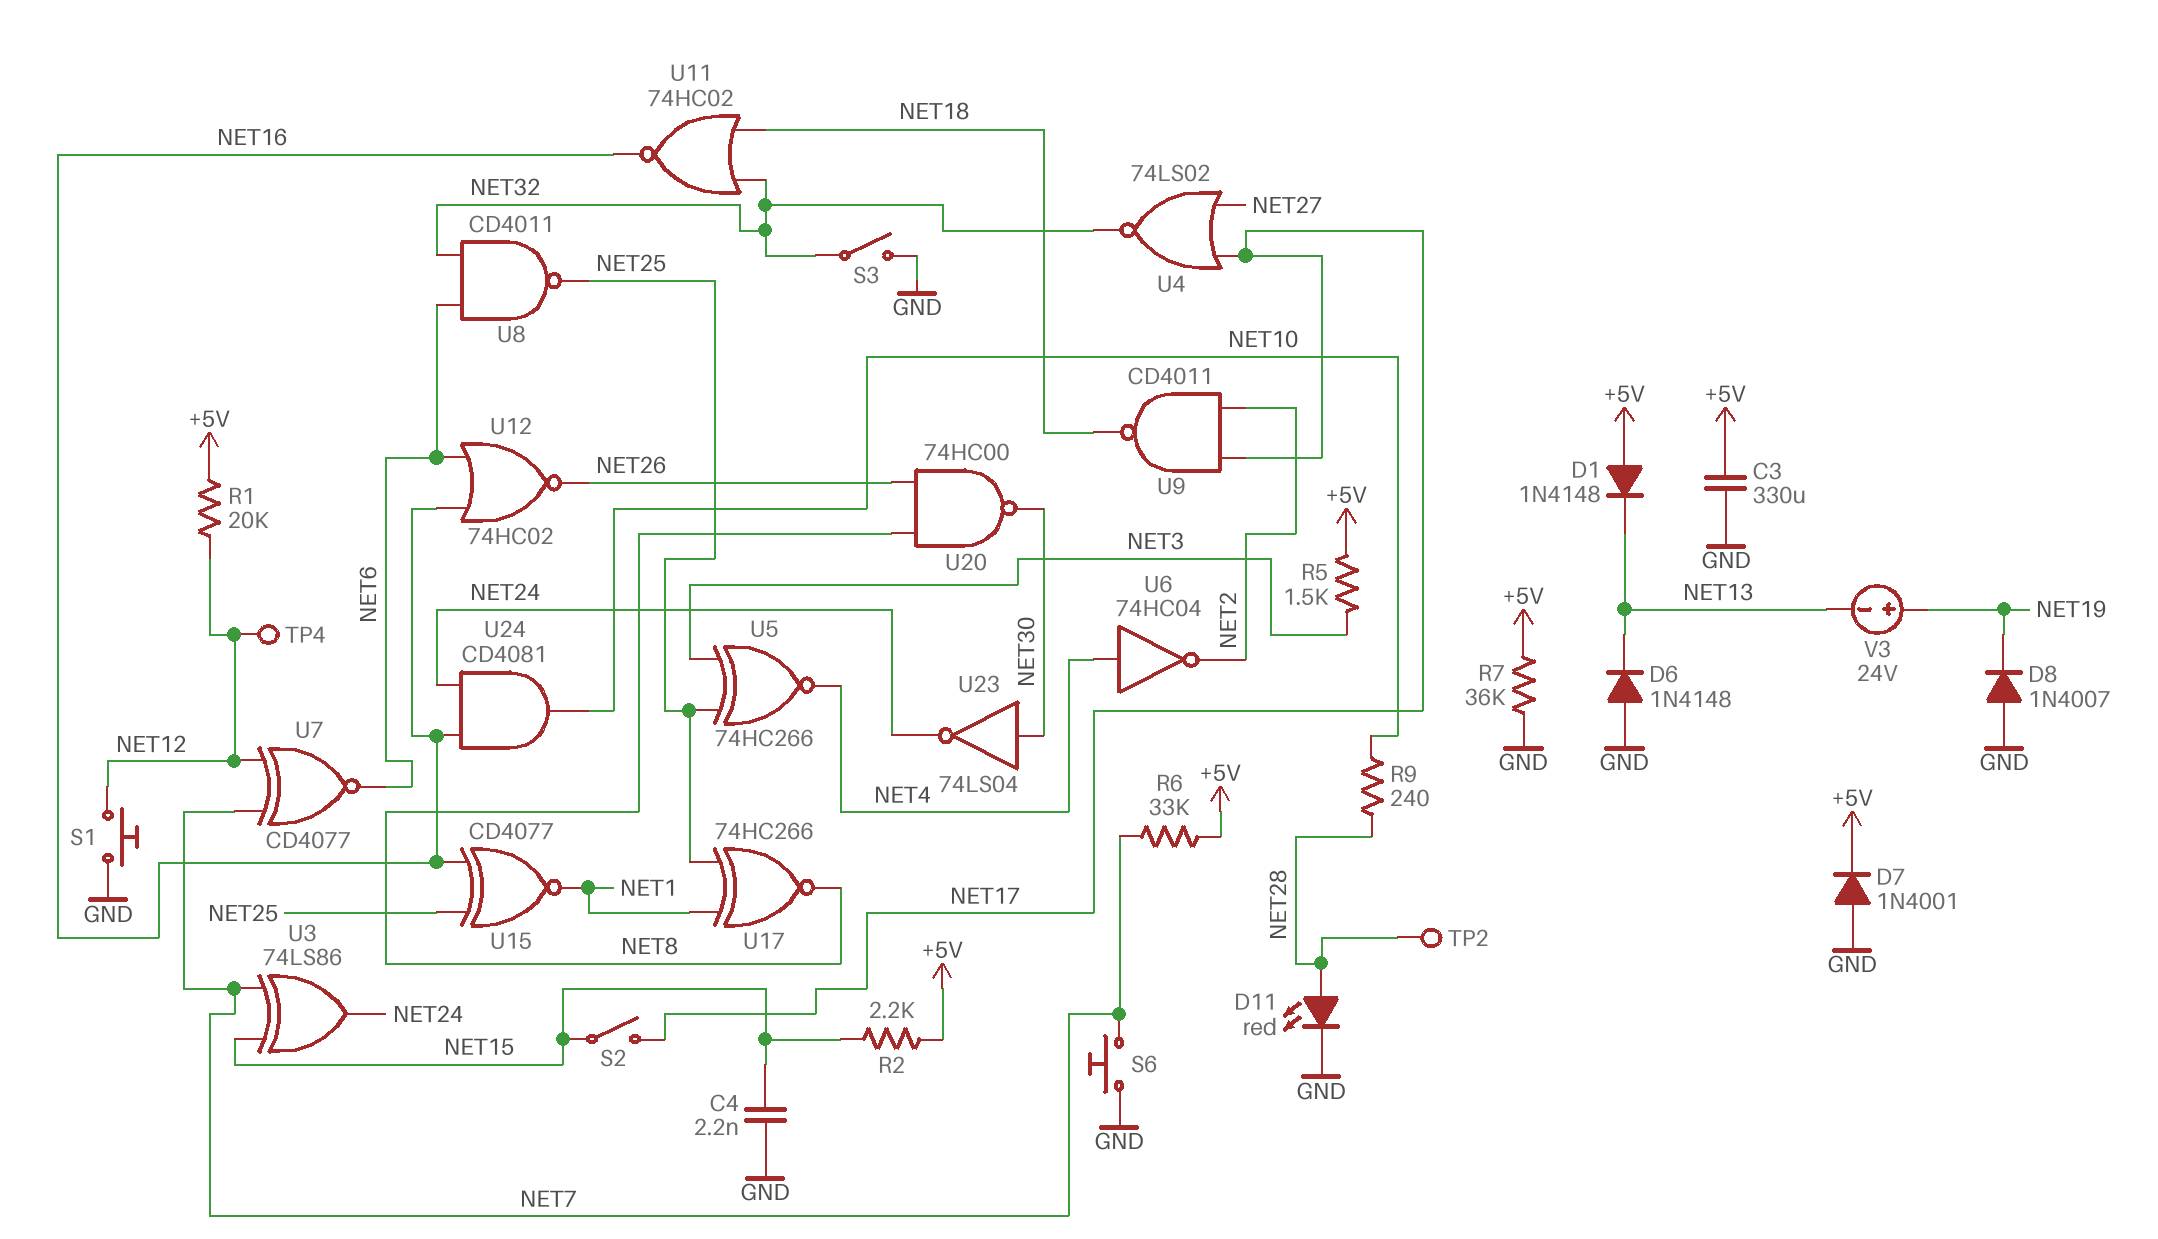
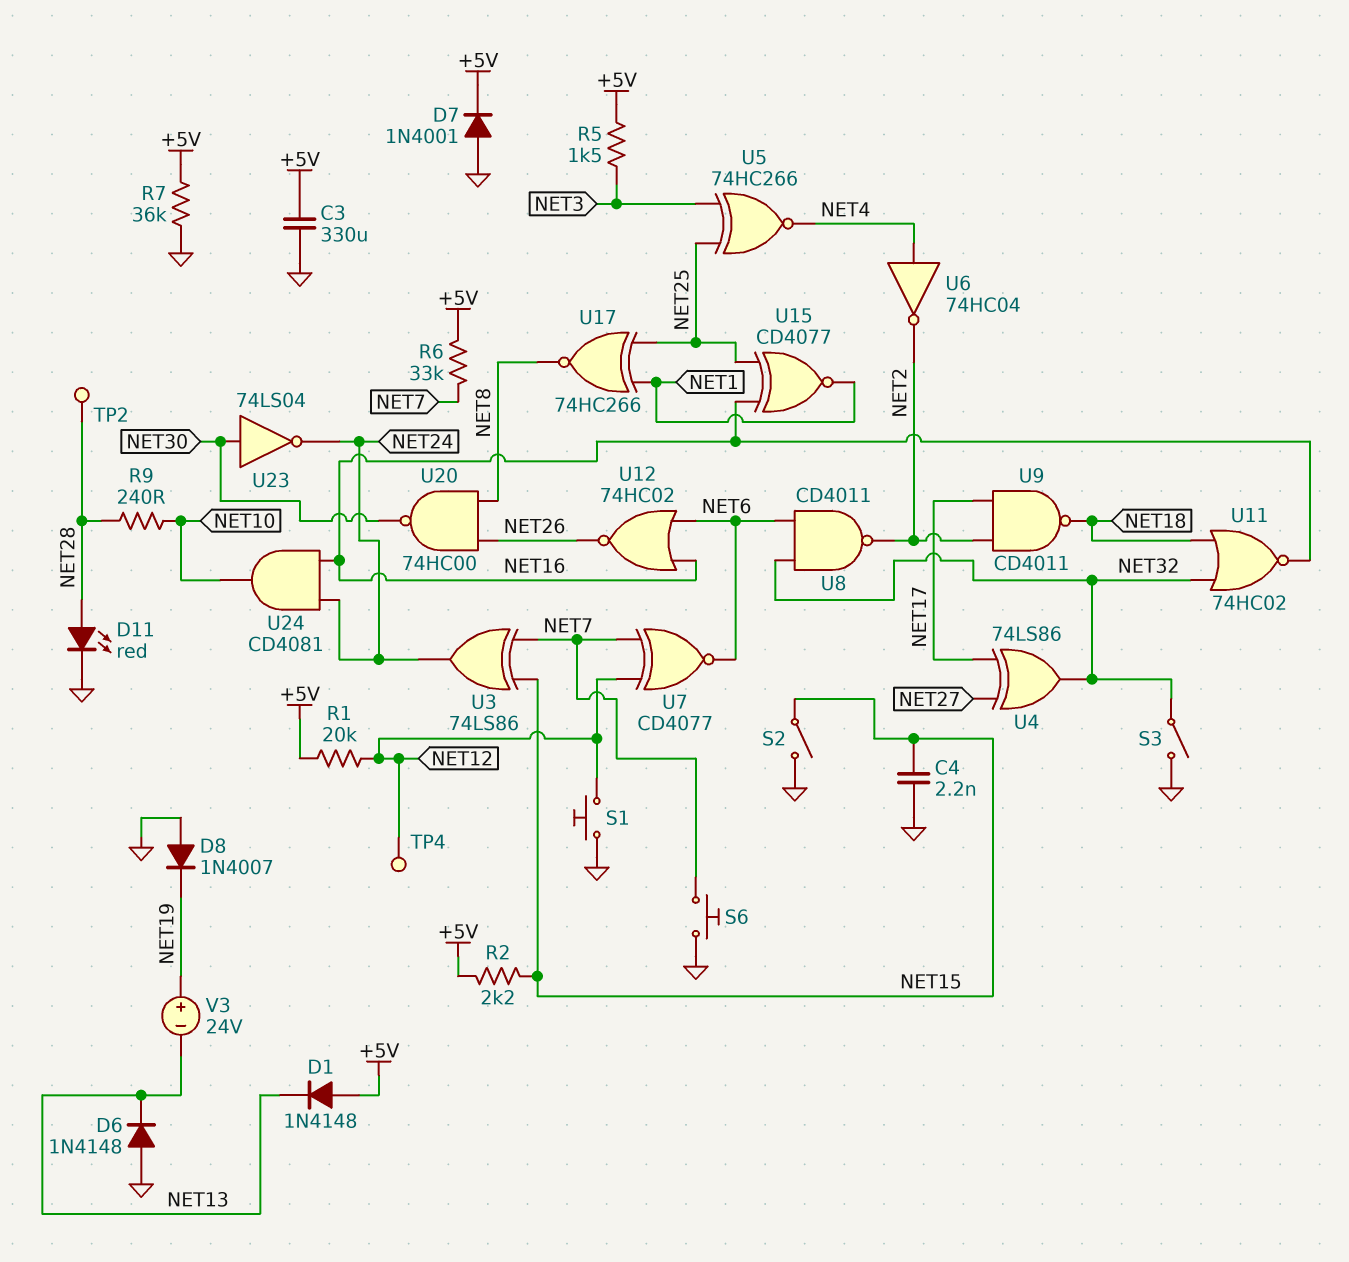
S2: switch (NET15, NET17) -> switch (GND, NET15)
U4: NOR 74LS02 (in NET17, in NET27, out NET32) -> XOR 74LS86 (in NET17, in NET27, out NET32)
U8: NAND CD4011 (in NET6, in NET32, out NET25) -> NAND CD4011 (in NET6, in NET32, out NET2)

